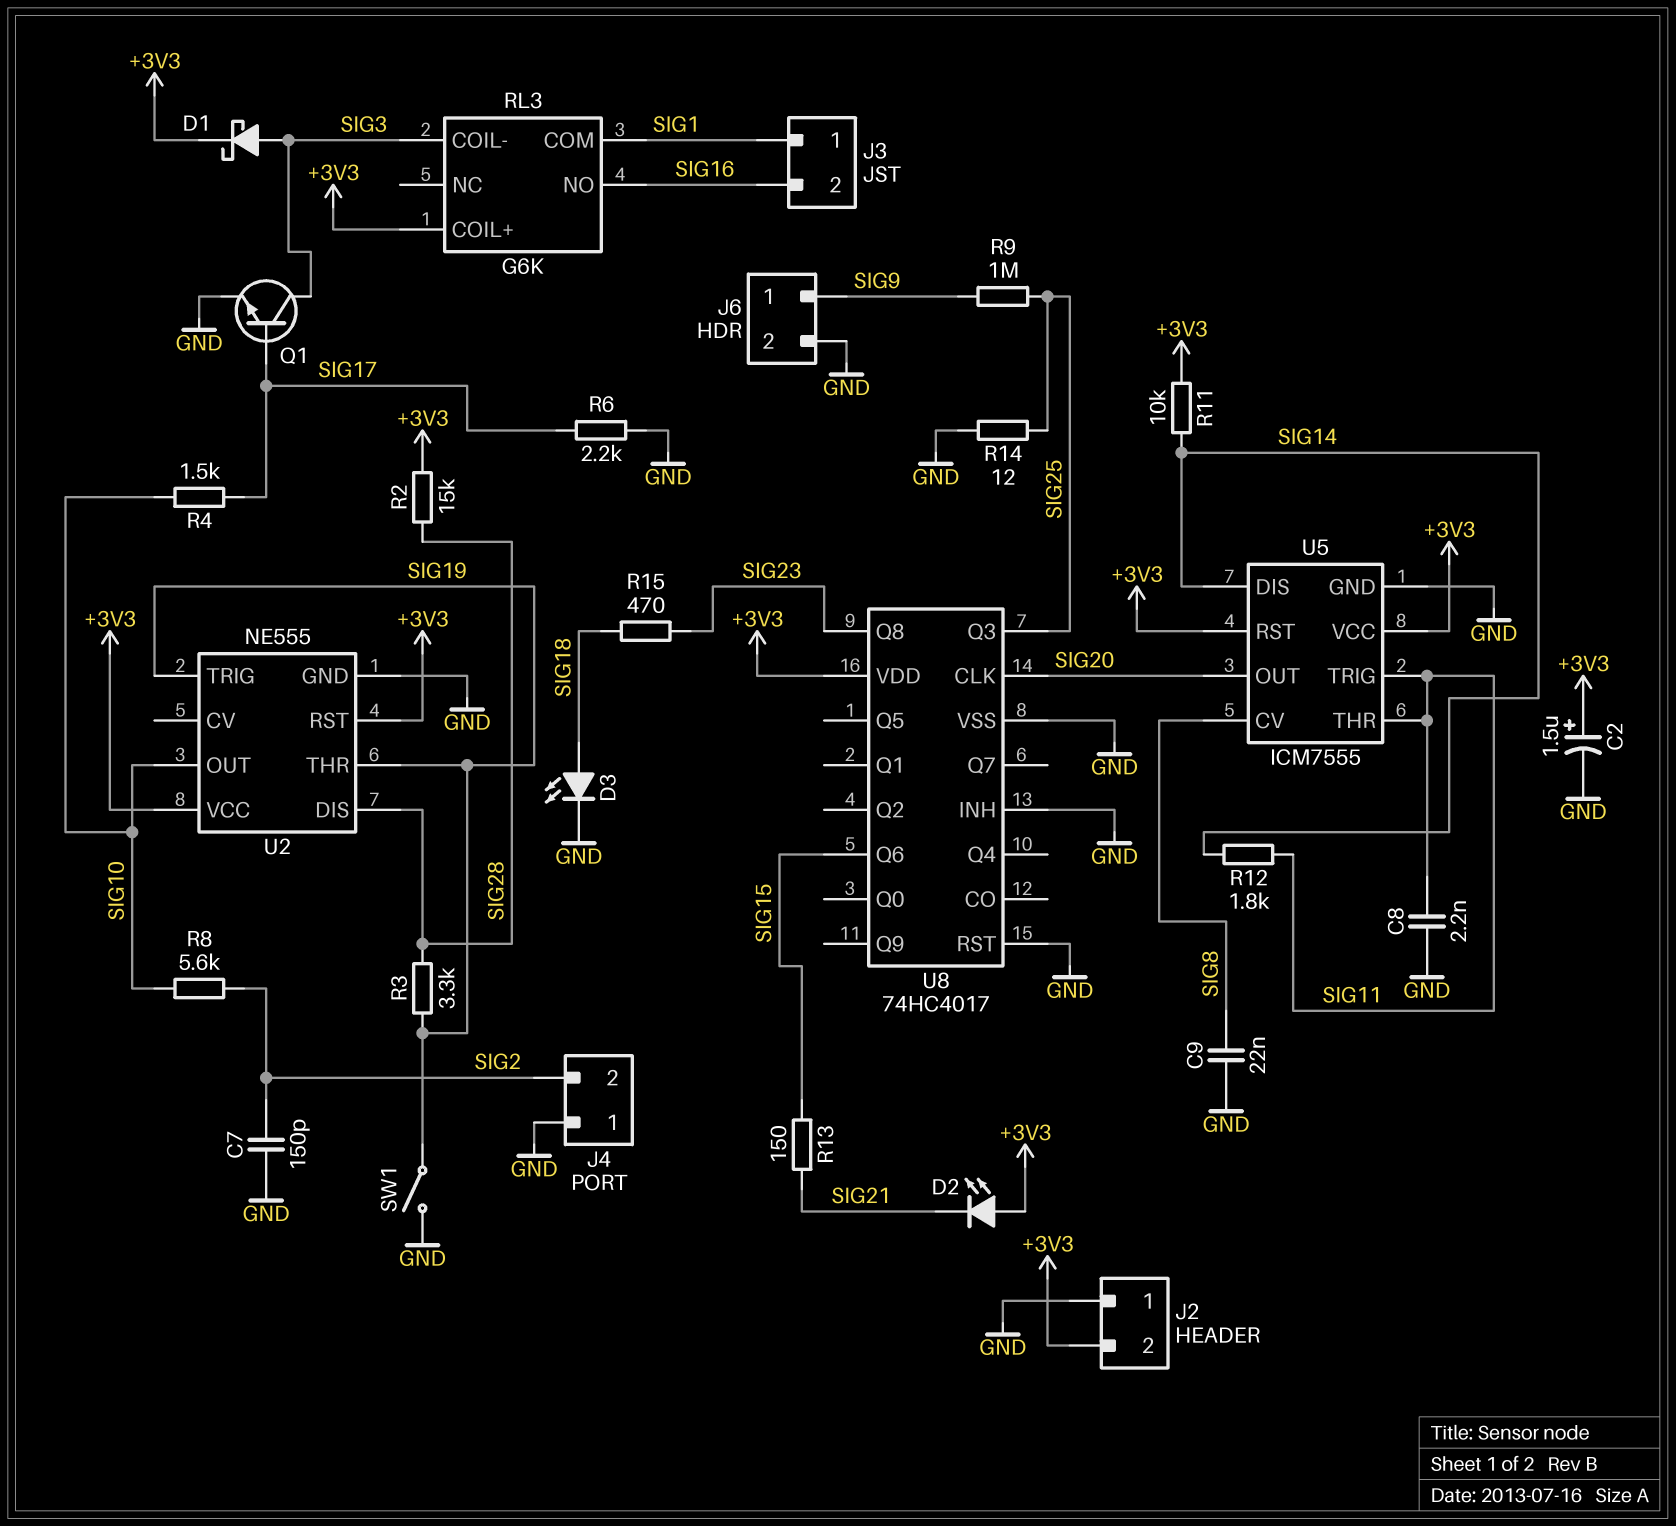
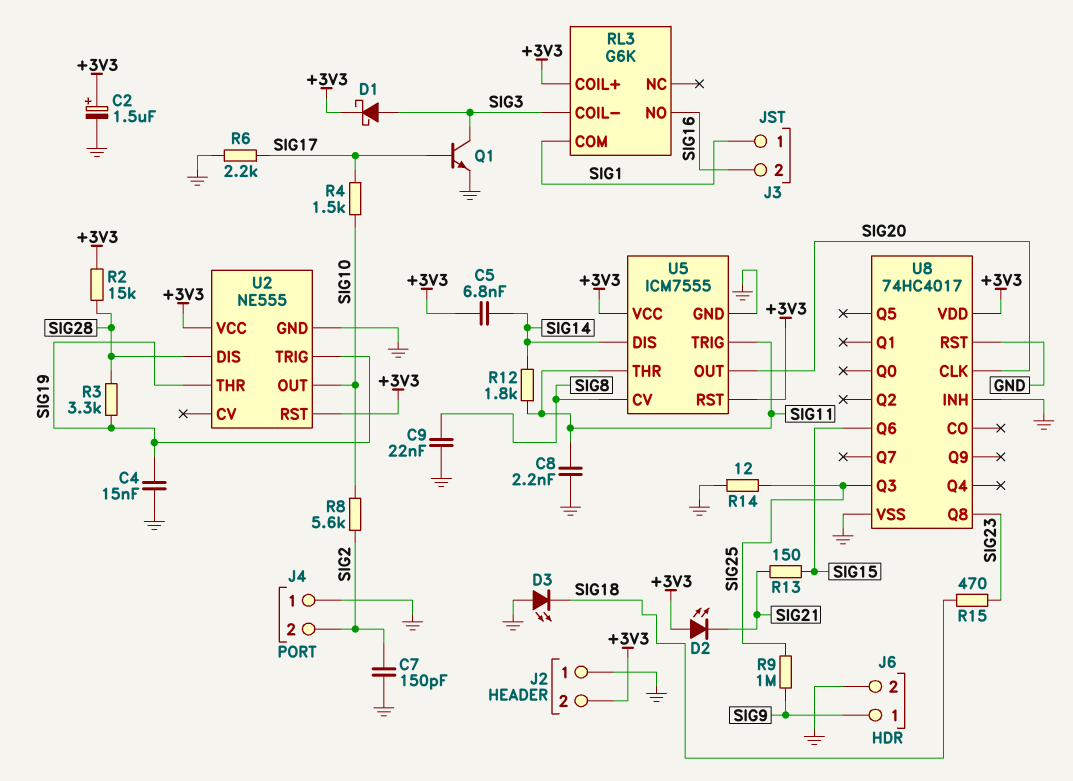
C4: none -> 15nF (GND, SIG19)
C5: none -> 6.8nF (+3V3, SIG14)
D3: LED (A SIG18, K GND) -> LED (A GND, K SIG18)
R11: 10k (+3V3, SIG14) -> none
SW1: switch (GND, SIG19) -> none

